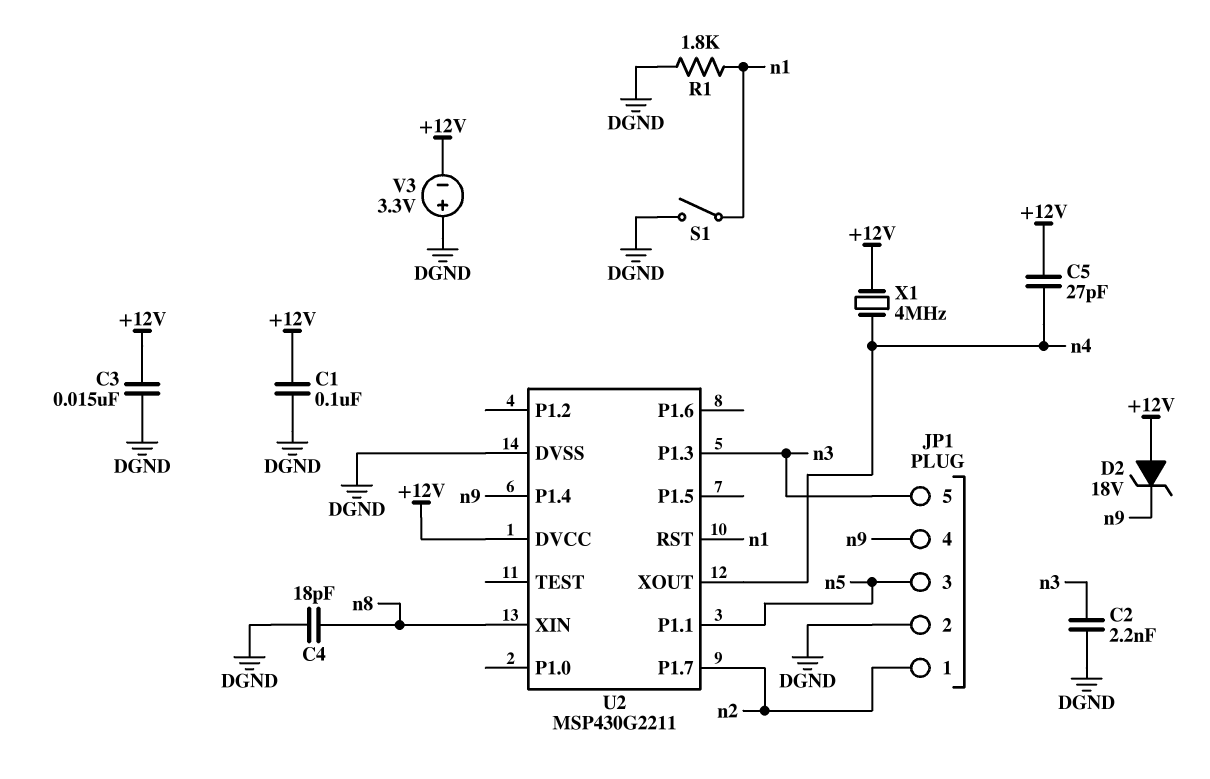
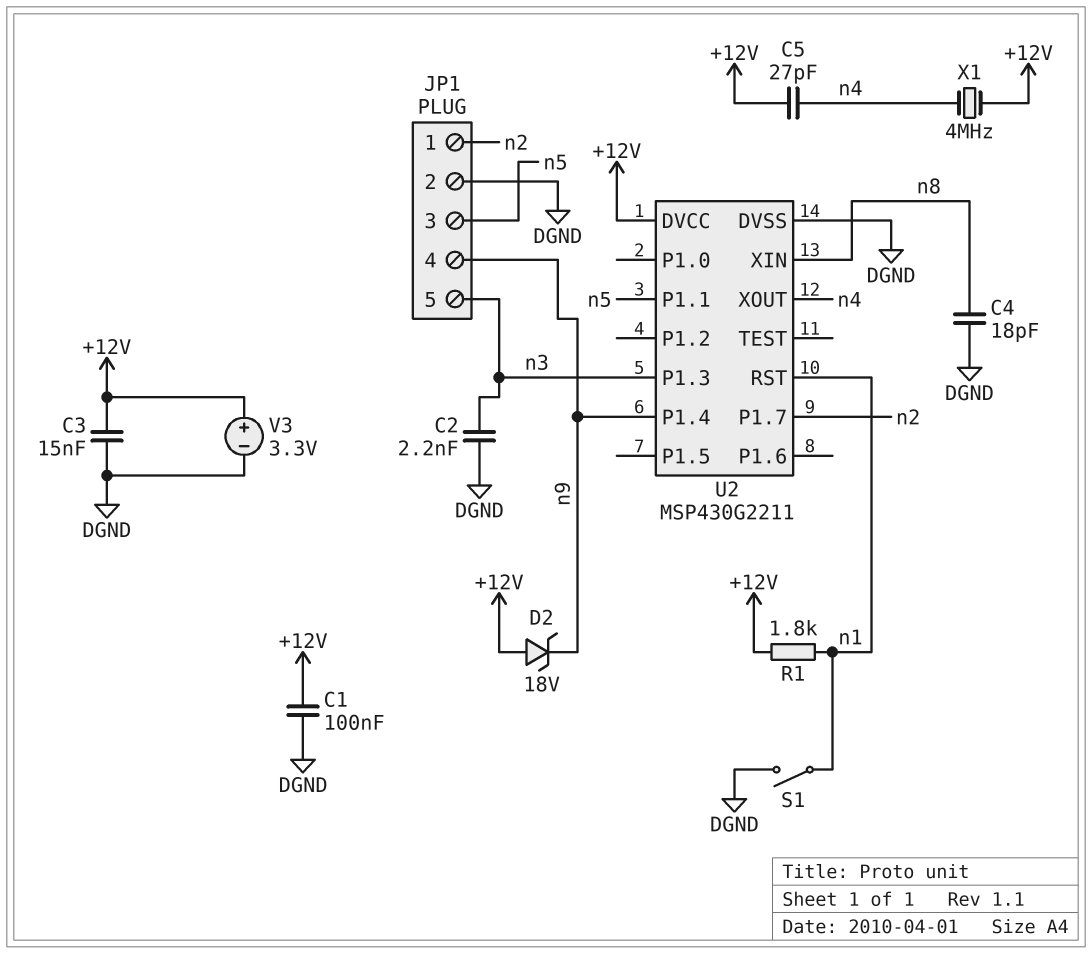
R1: 1.8k (DGND, n1) -> 1.8k (+12V, n1)
V3: 3.3V (plus DGND, minus +12V) -> 3.3V (plus +12V, minus DGND)

